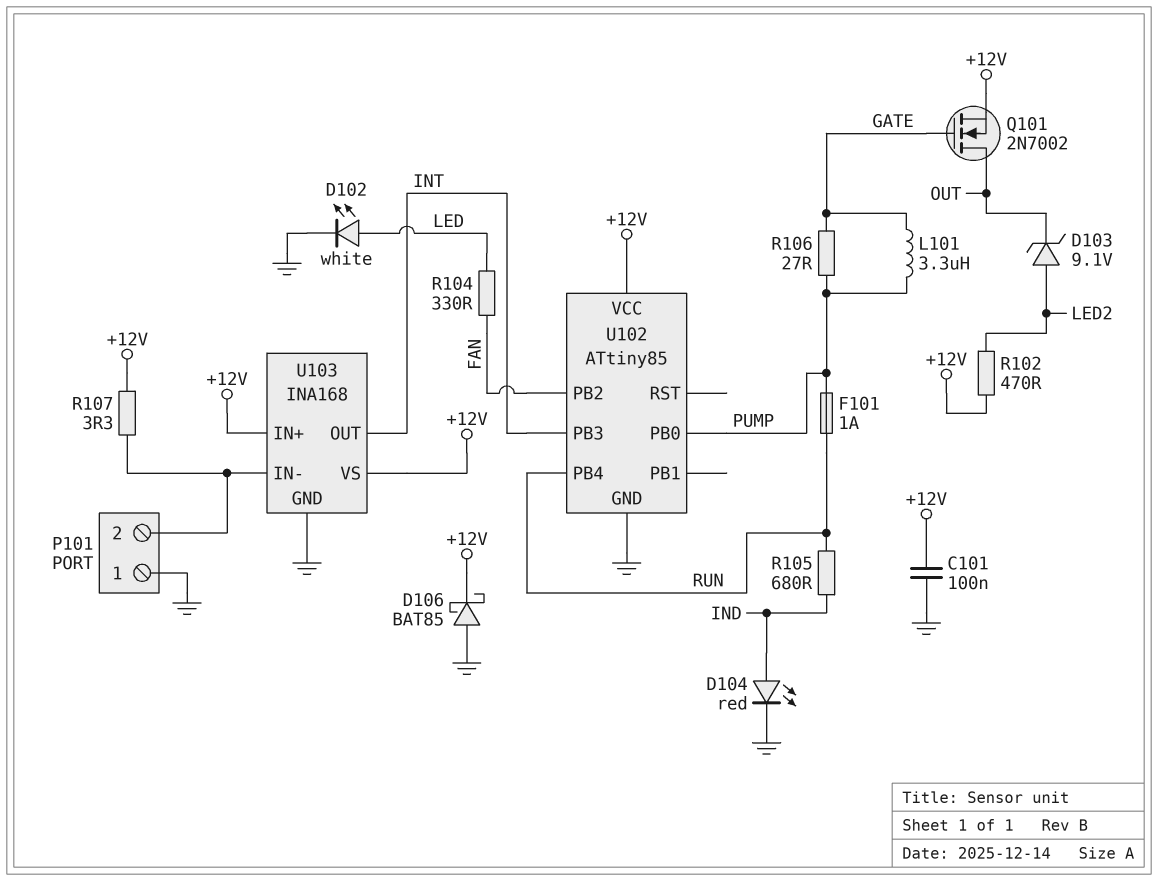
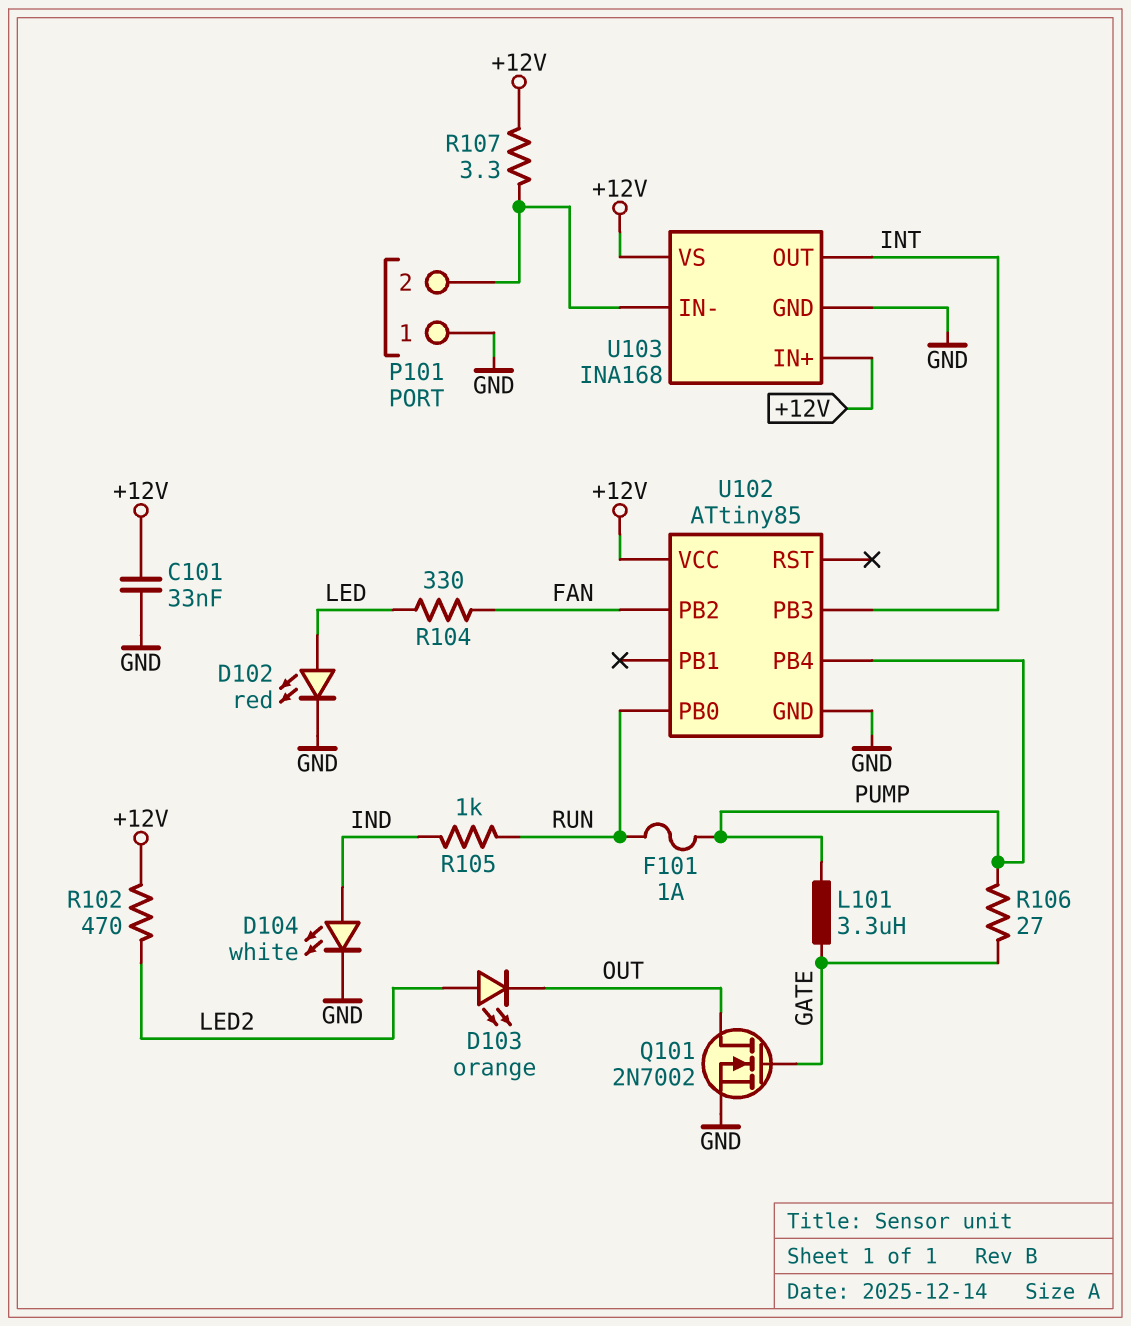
C101: 100nF (+12V, GND) -> 33nF (+12V, GND)
D102: LED white (A LED, K GND) -> LED red (A LED, K GND)
D103: zener 9.1V (A LED2, K OUT) -> LED orange (A LED2, K OUT)
D104: LED red (A IND, K GND) -> LED white (A IND, K GND)
D106: schottky BAT85 (A GND, K +12V) -> none
Q101: NMOS 2N7002 (G GATE, D OUT, S +12V) -> NMOS 2N7002 (G GATE, D OUT, S GND)
R105: 680 (IND, RUN) -> 1k (IND, RUN)
U102 pin PB0: PUMP -> RUN
U102 pin PB4: RUN -> PUMP

